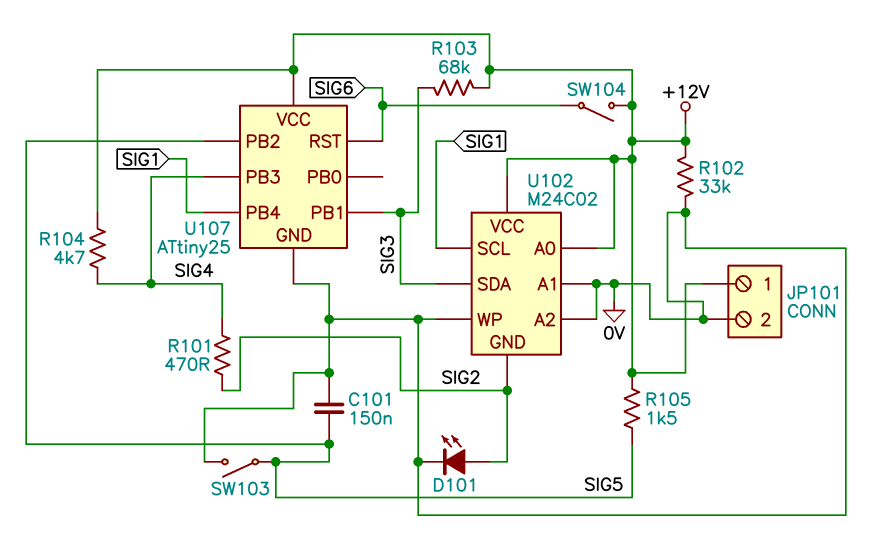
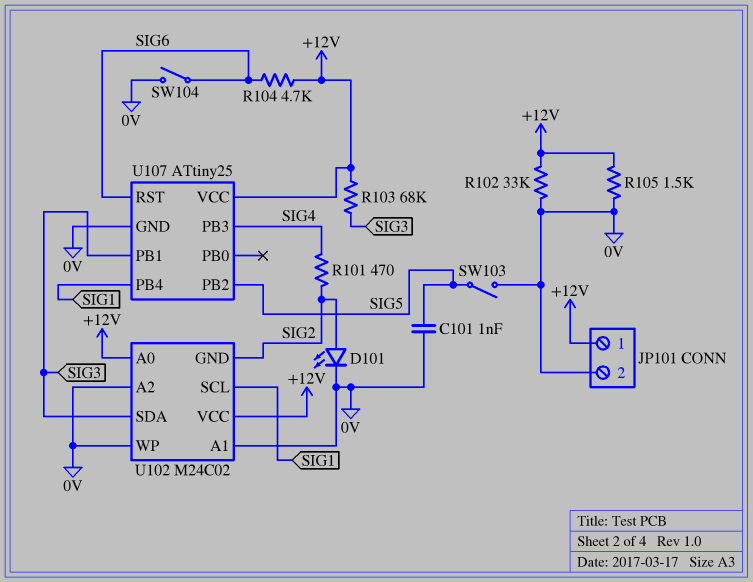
C101: 150nF (0V, SIG5) -> 1nF (0V, SIG5)
R104: 4.7k (+12V, SIG4) -> 4.7k (+12V, SIG6)
R105: 1.5k (+12V, SIG5) -> 1.5k (+12V, 0V)
SW104: switch (+12V, SIG6) -> switch (0V, SIG6)

